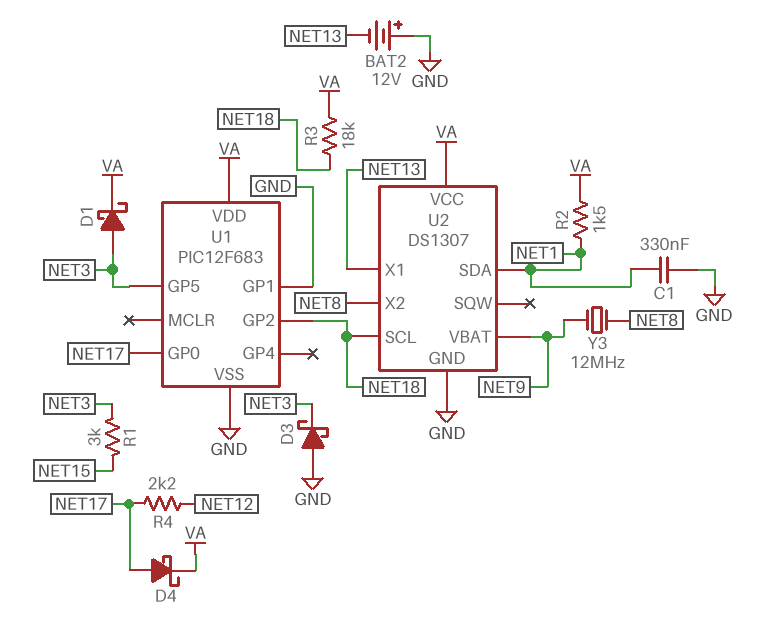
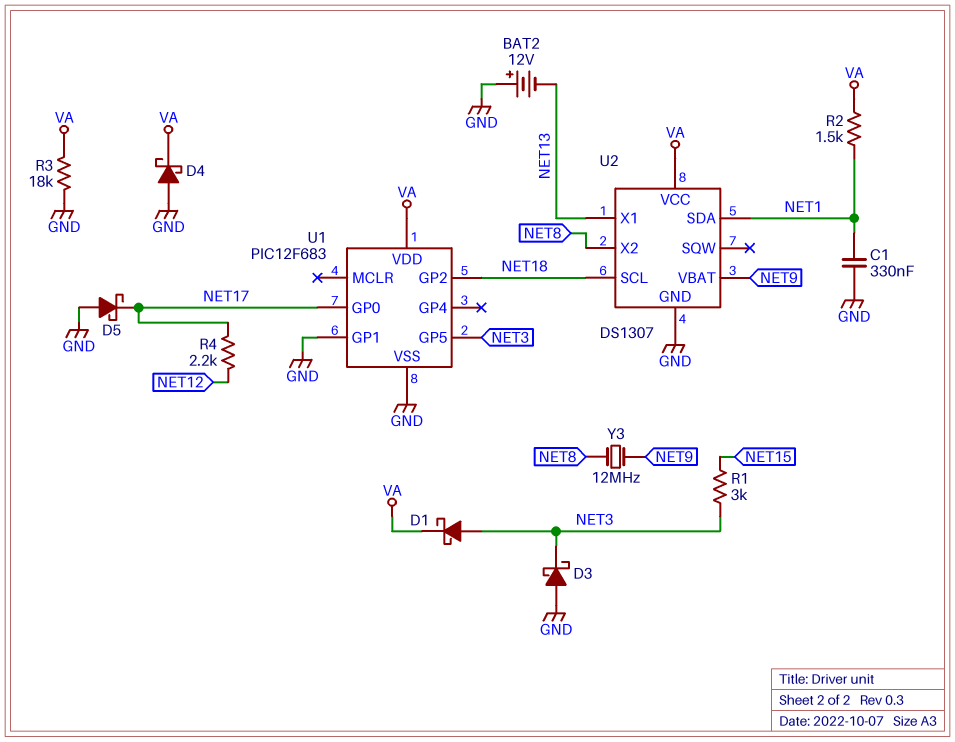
D4: schottky (A NET17, K VA) -> schottky (A GND, K VA)
D5: none -> schottky (A GND, K NET17)
R3: 18k (NET18, VA) -> 18k (GND, VA)

